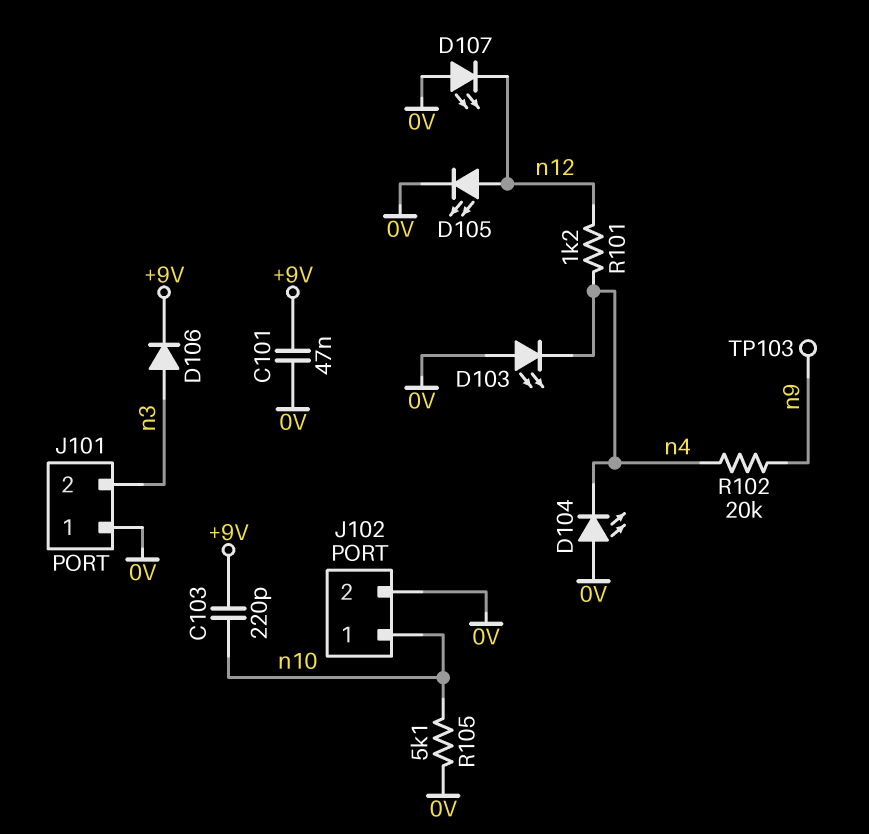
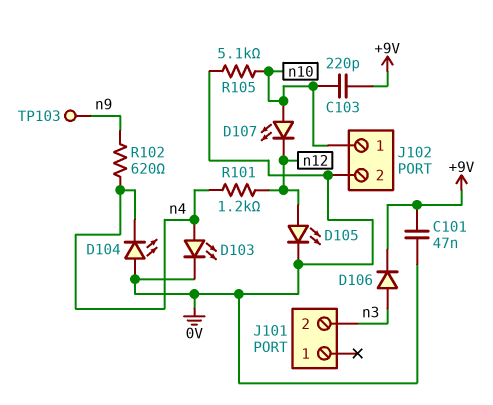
D103: LED (A 0V, K n4) -> LED (A n4, K 0V)
D107: LED (A 0V, K n12) -> LED (A n10, K n12)
J101 pin 1: 0V -> none
R102: 20k (n4, n9) -> 620 (n4, n9)

